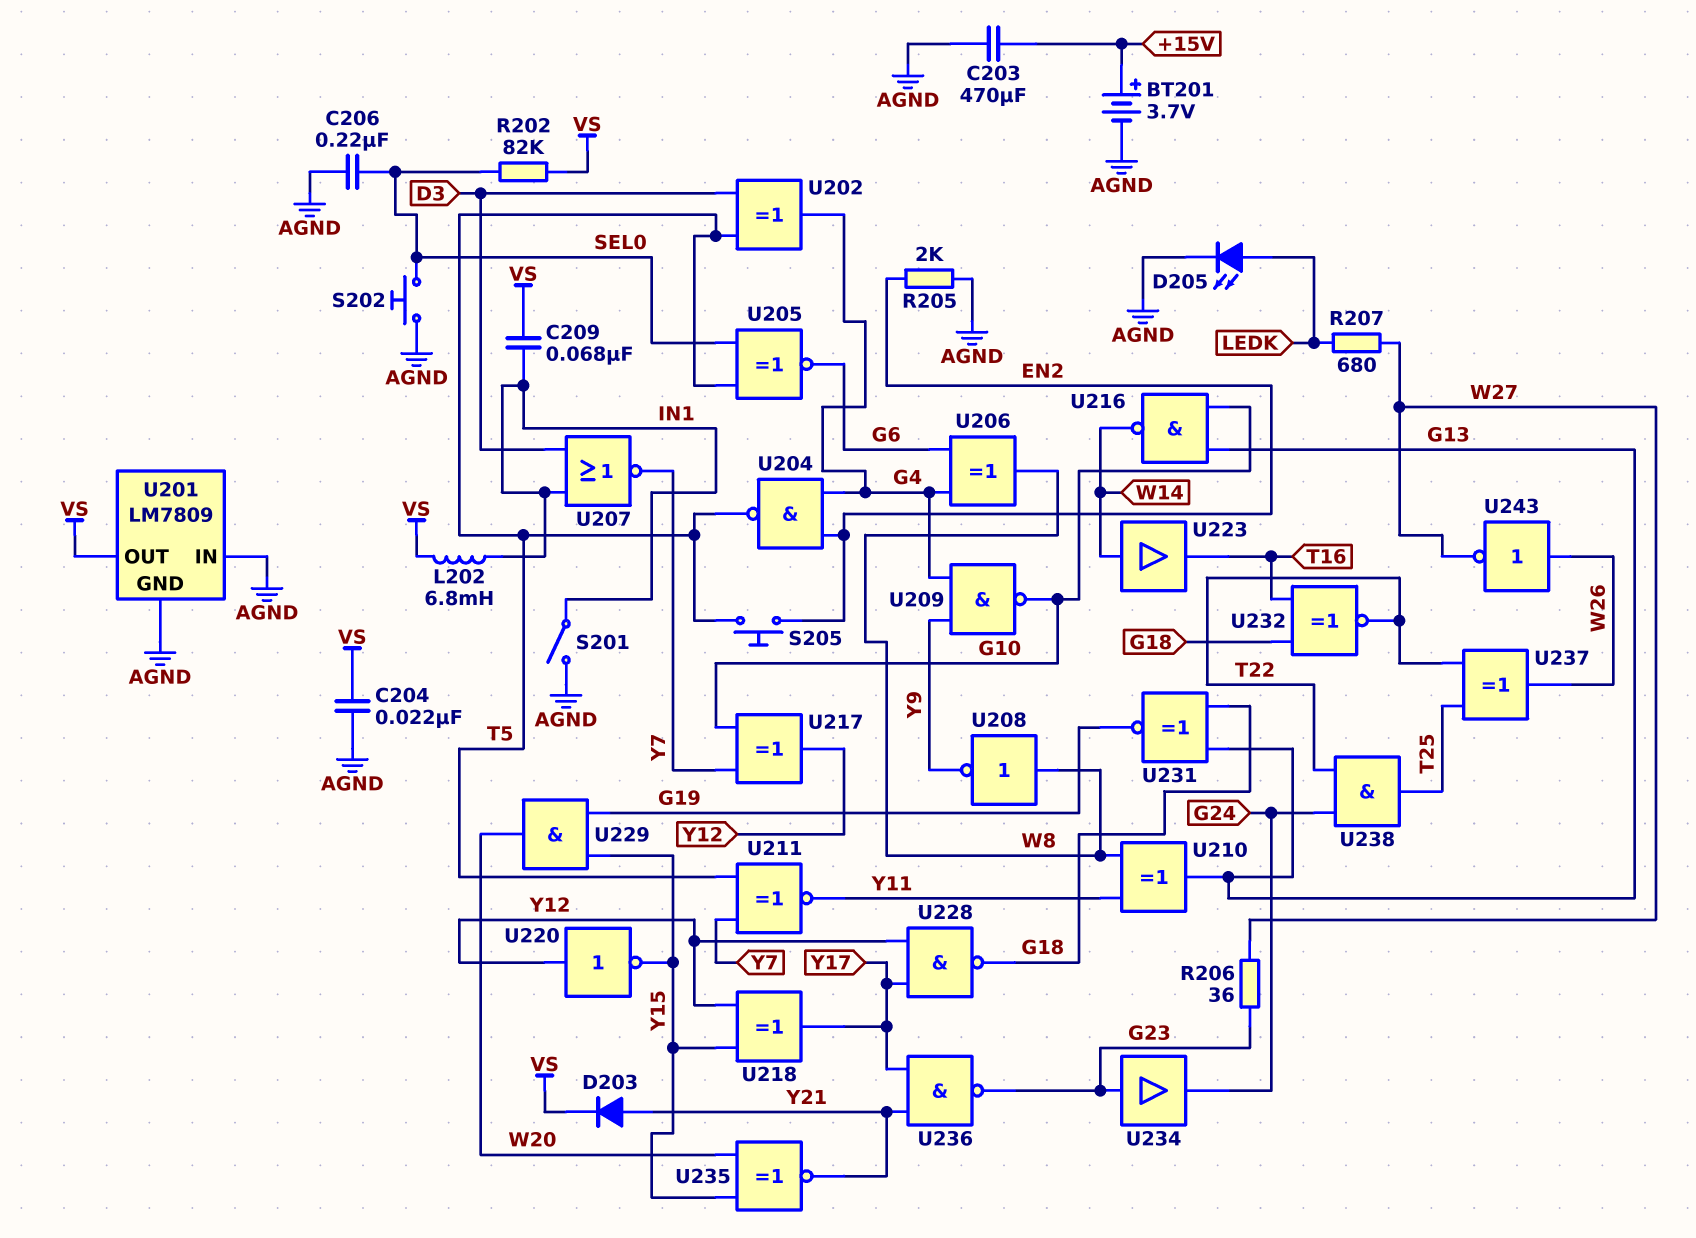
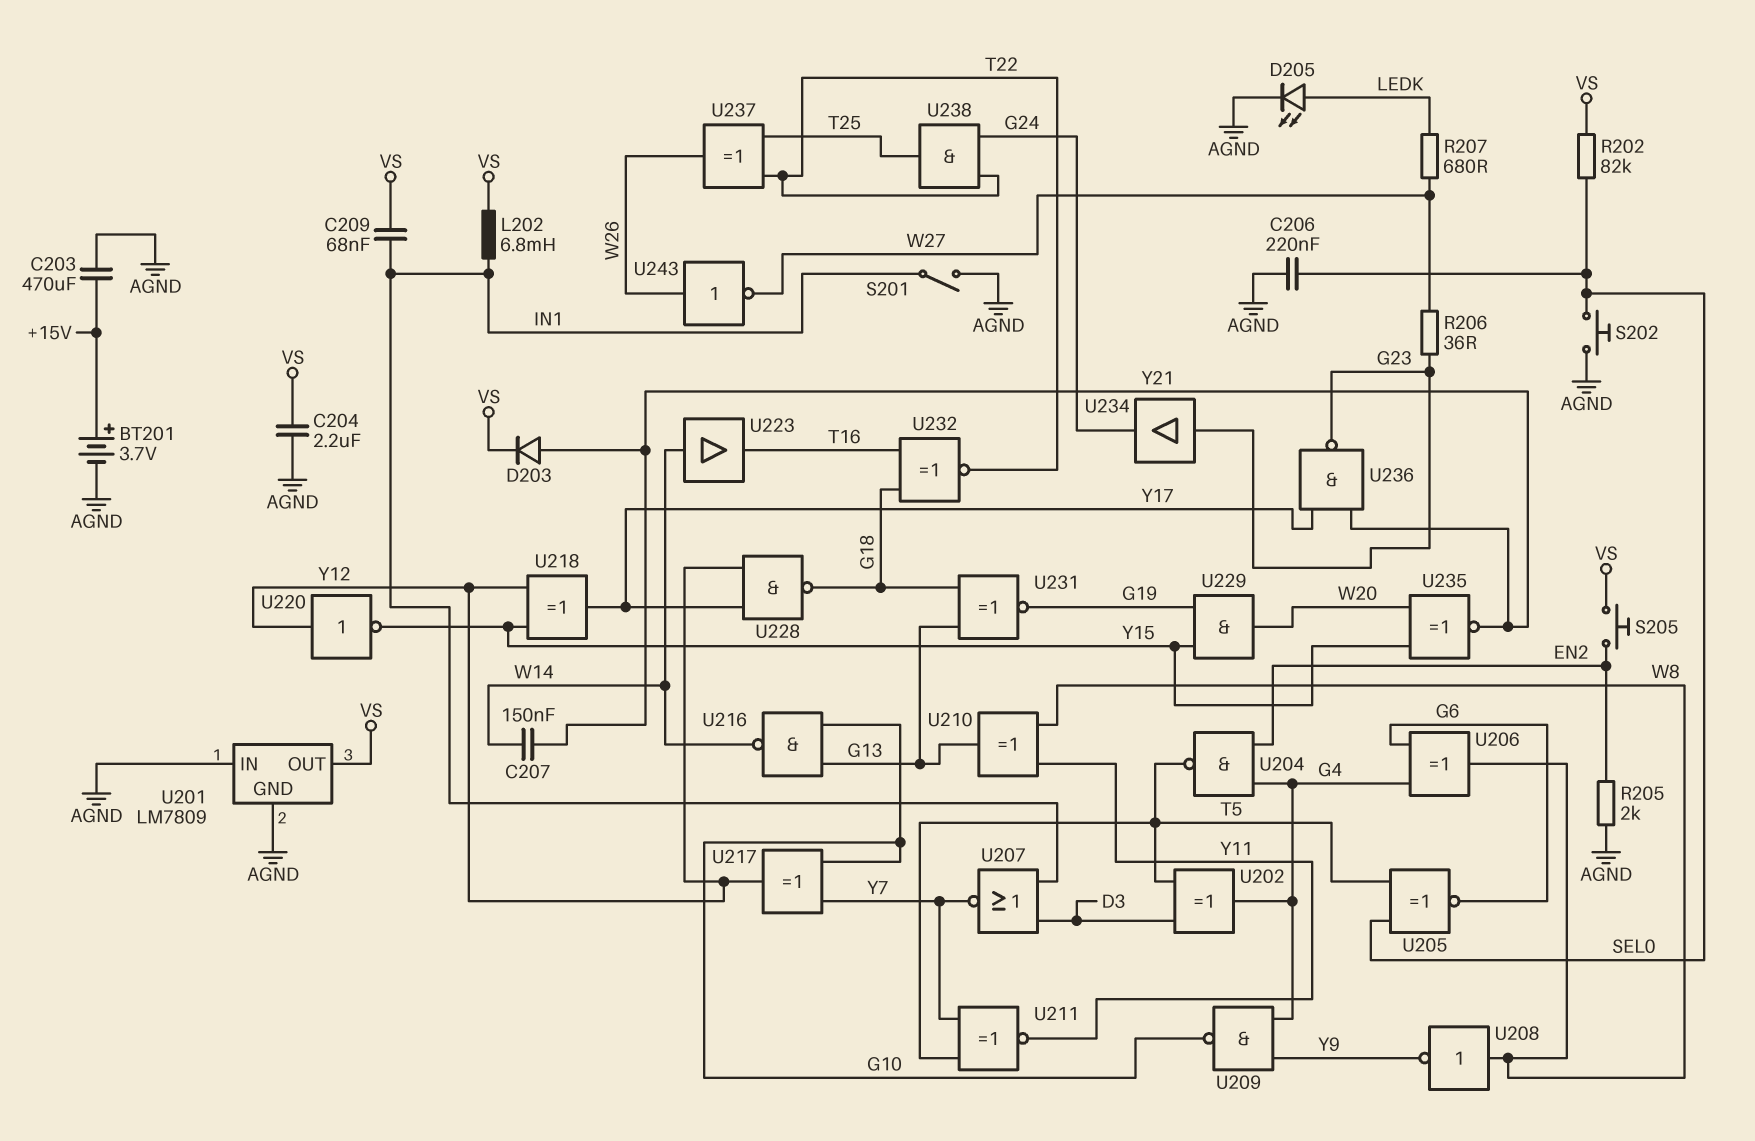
C204: 22nF (AGND, VS) -> 2.2uF (AGND, VS)
C207: none -> 150nF (W14, Y21)
S205: button (EN2, T5) -> button (EN2, VS)

